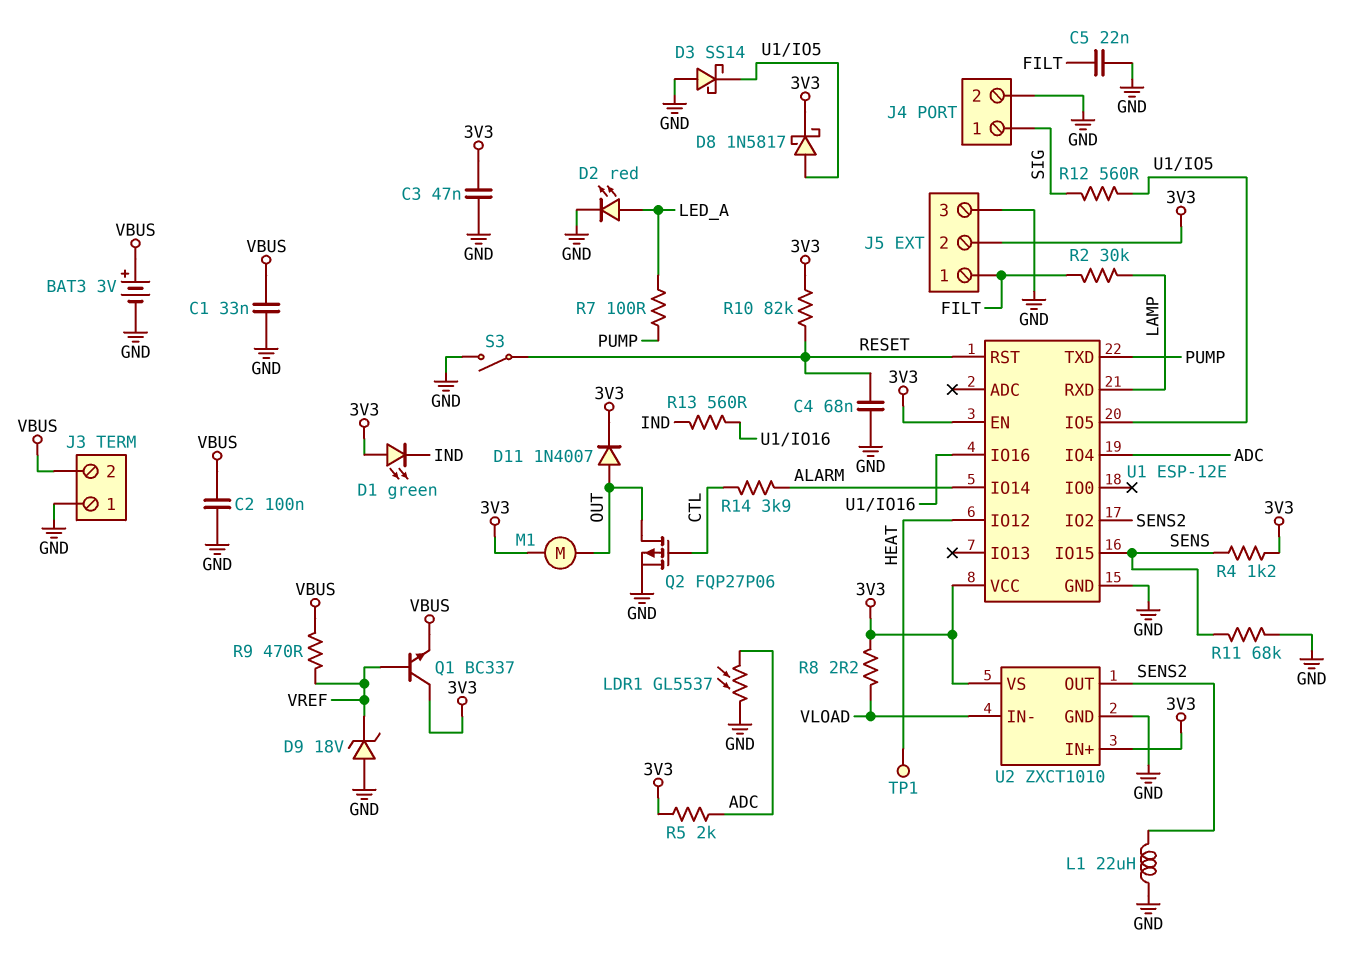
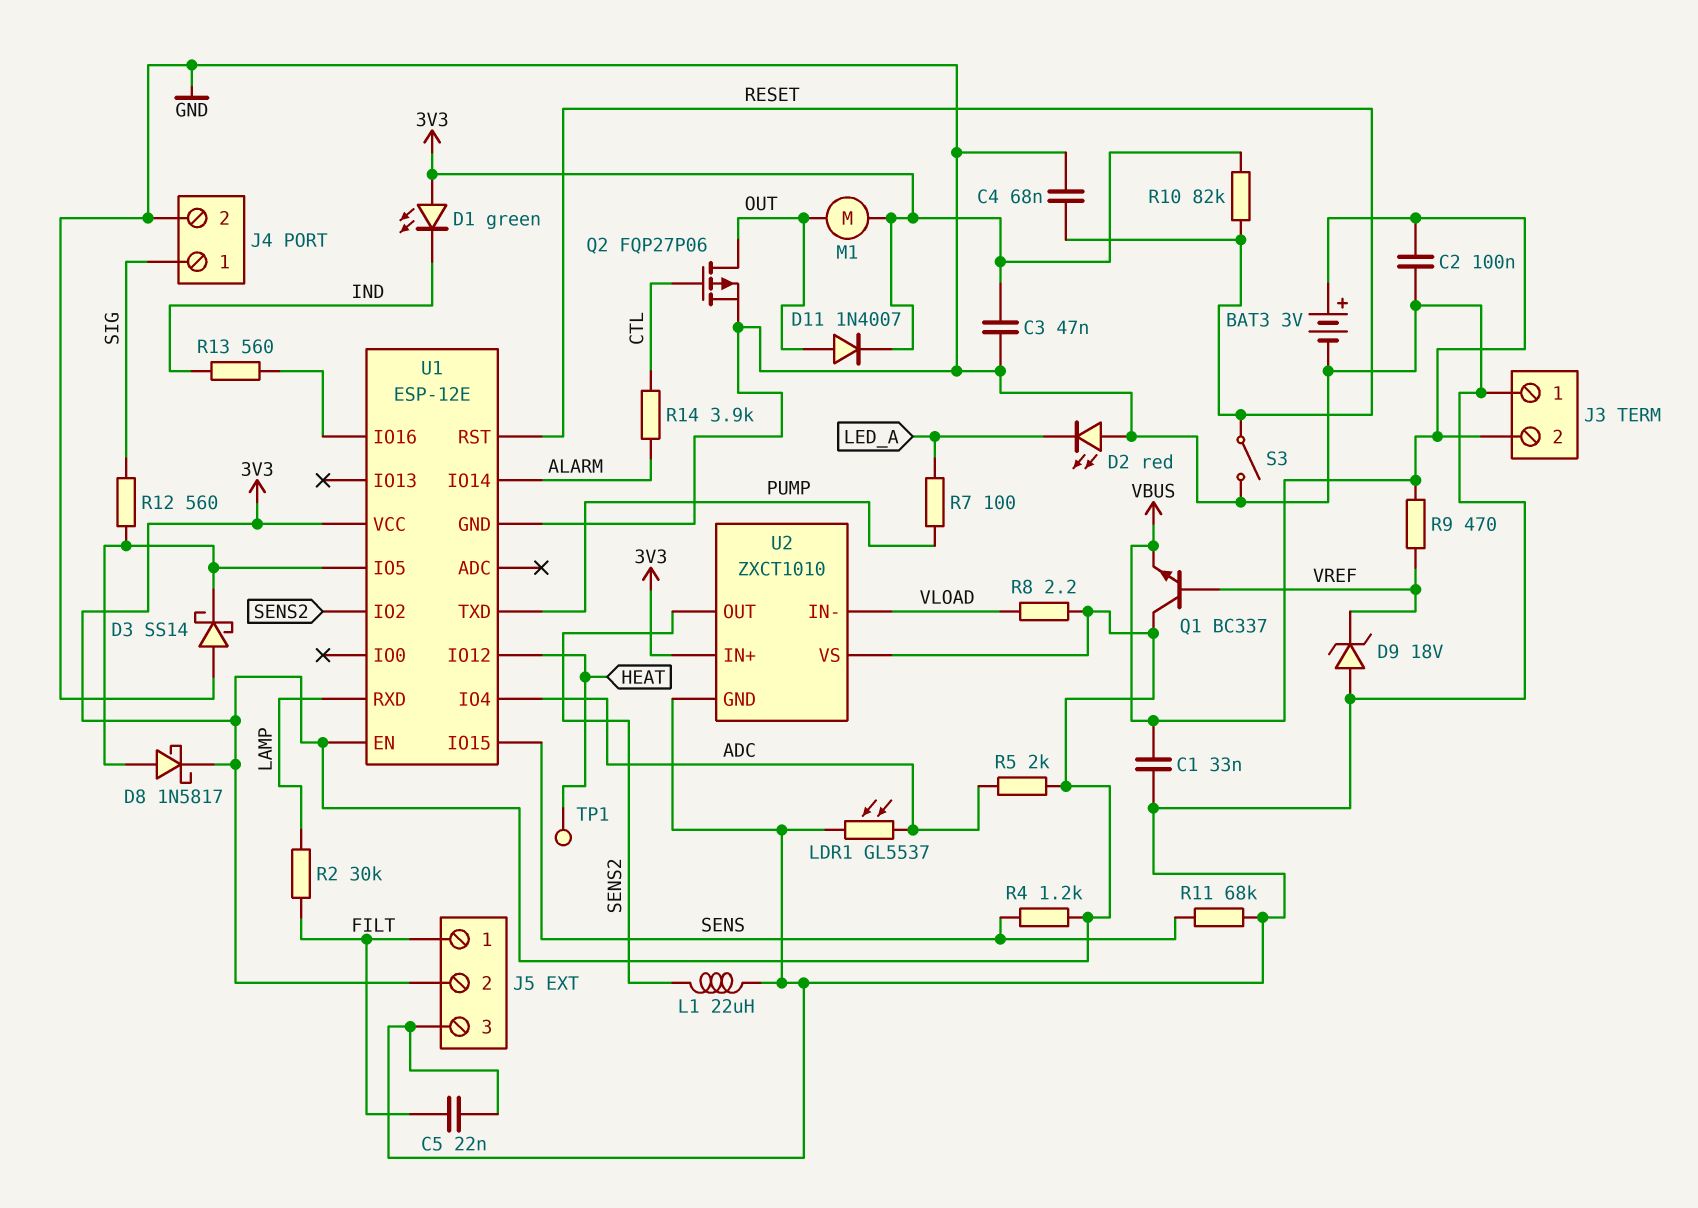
D2: LED red (A LED_A, K GND) -> LED red (A GND, K LED_A)

